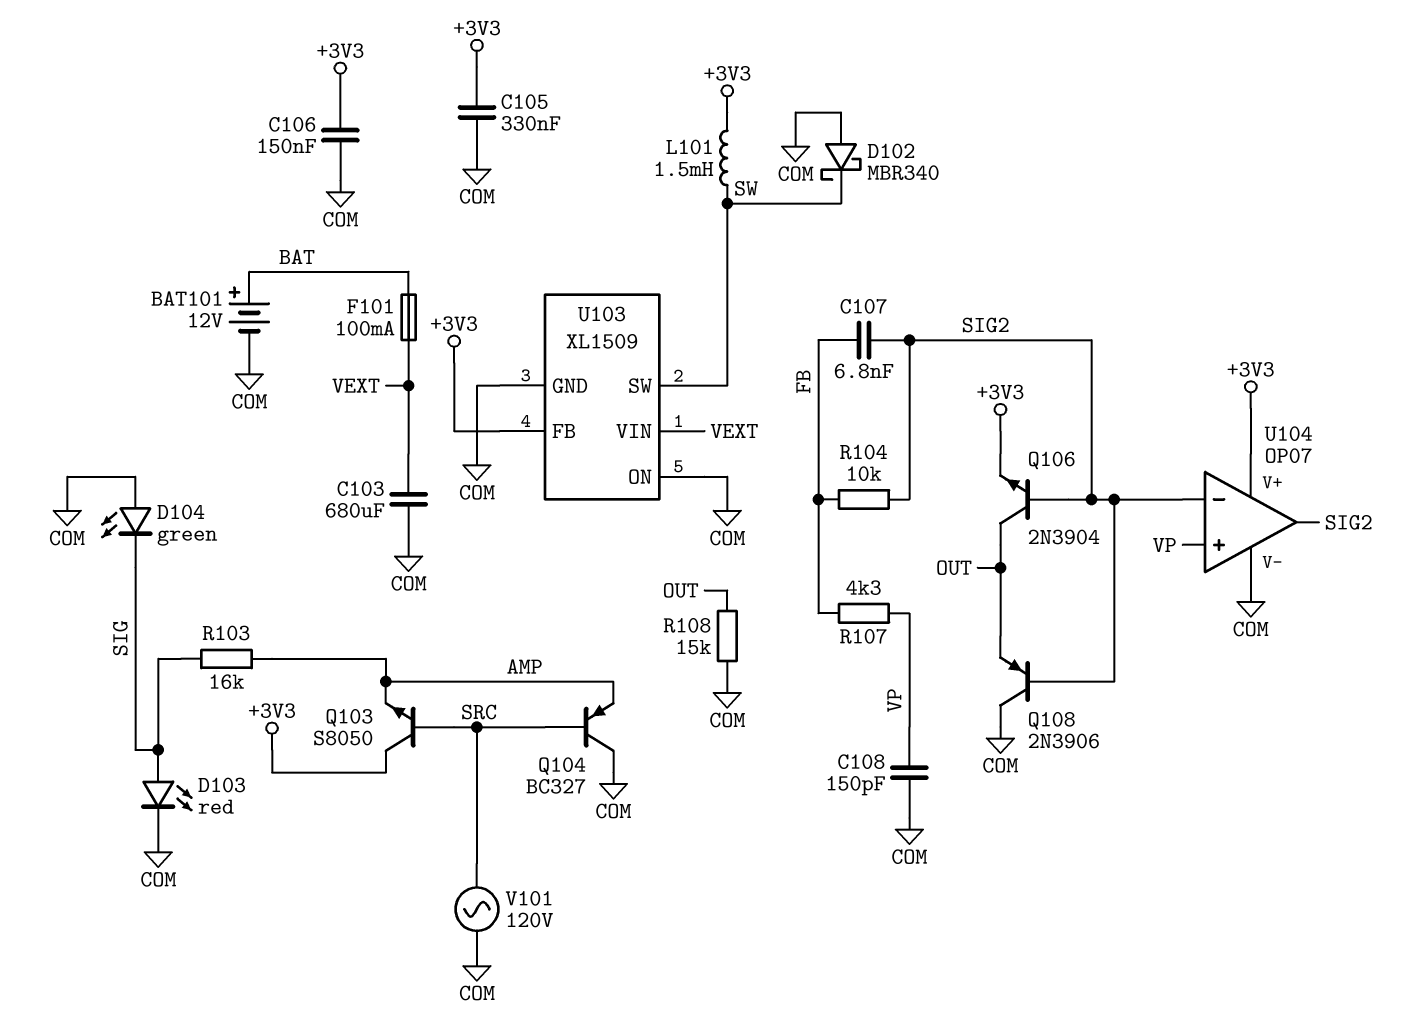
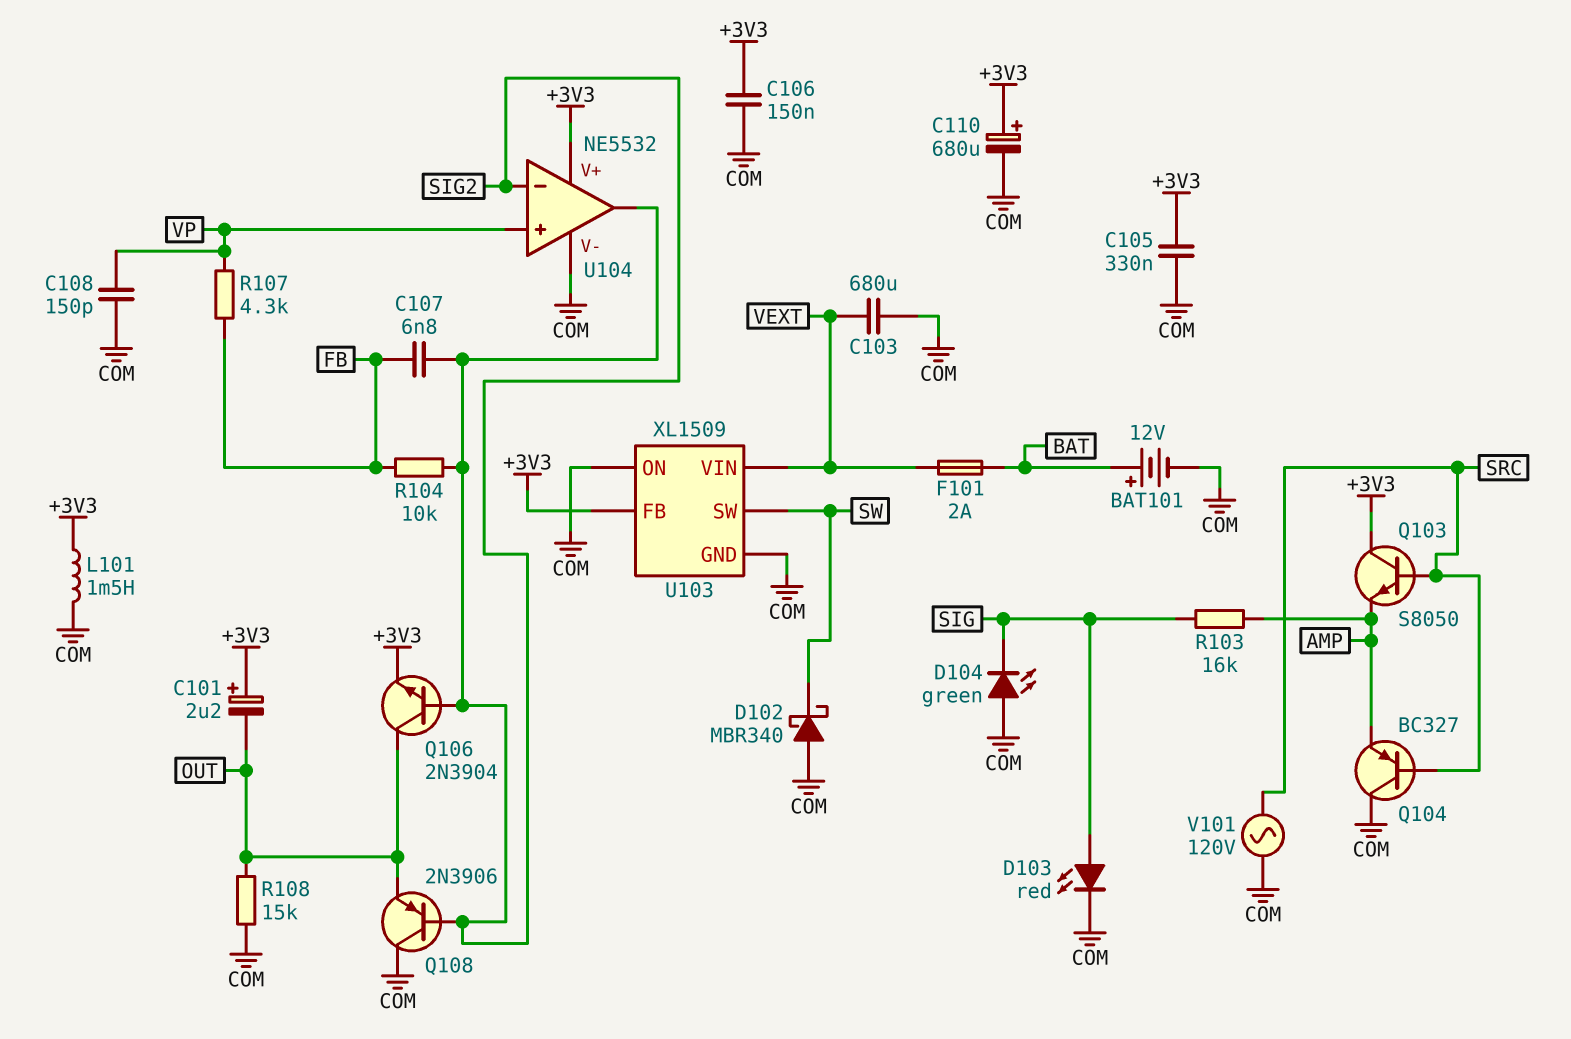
C101: none -> 2.2uF (plus +3V3, minus OUT)
C110: none -> 680uF (plus +3V3, minus COM)
F101: 100mA (BAT, VEXT) -> 2A (BAT, VEXT)
L101: 1.5mH (+3V3, SW) -> 1.5mH (+3V3, COM)
U104: OP07 -> NE5532

